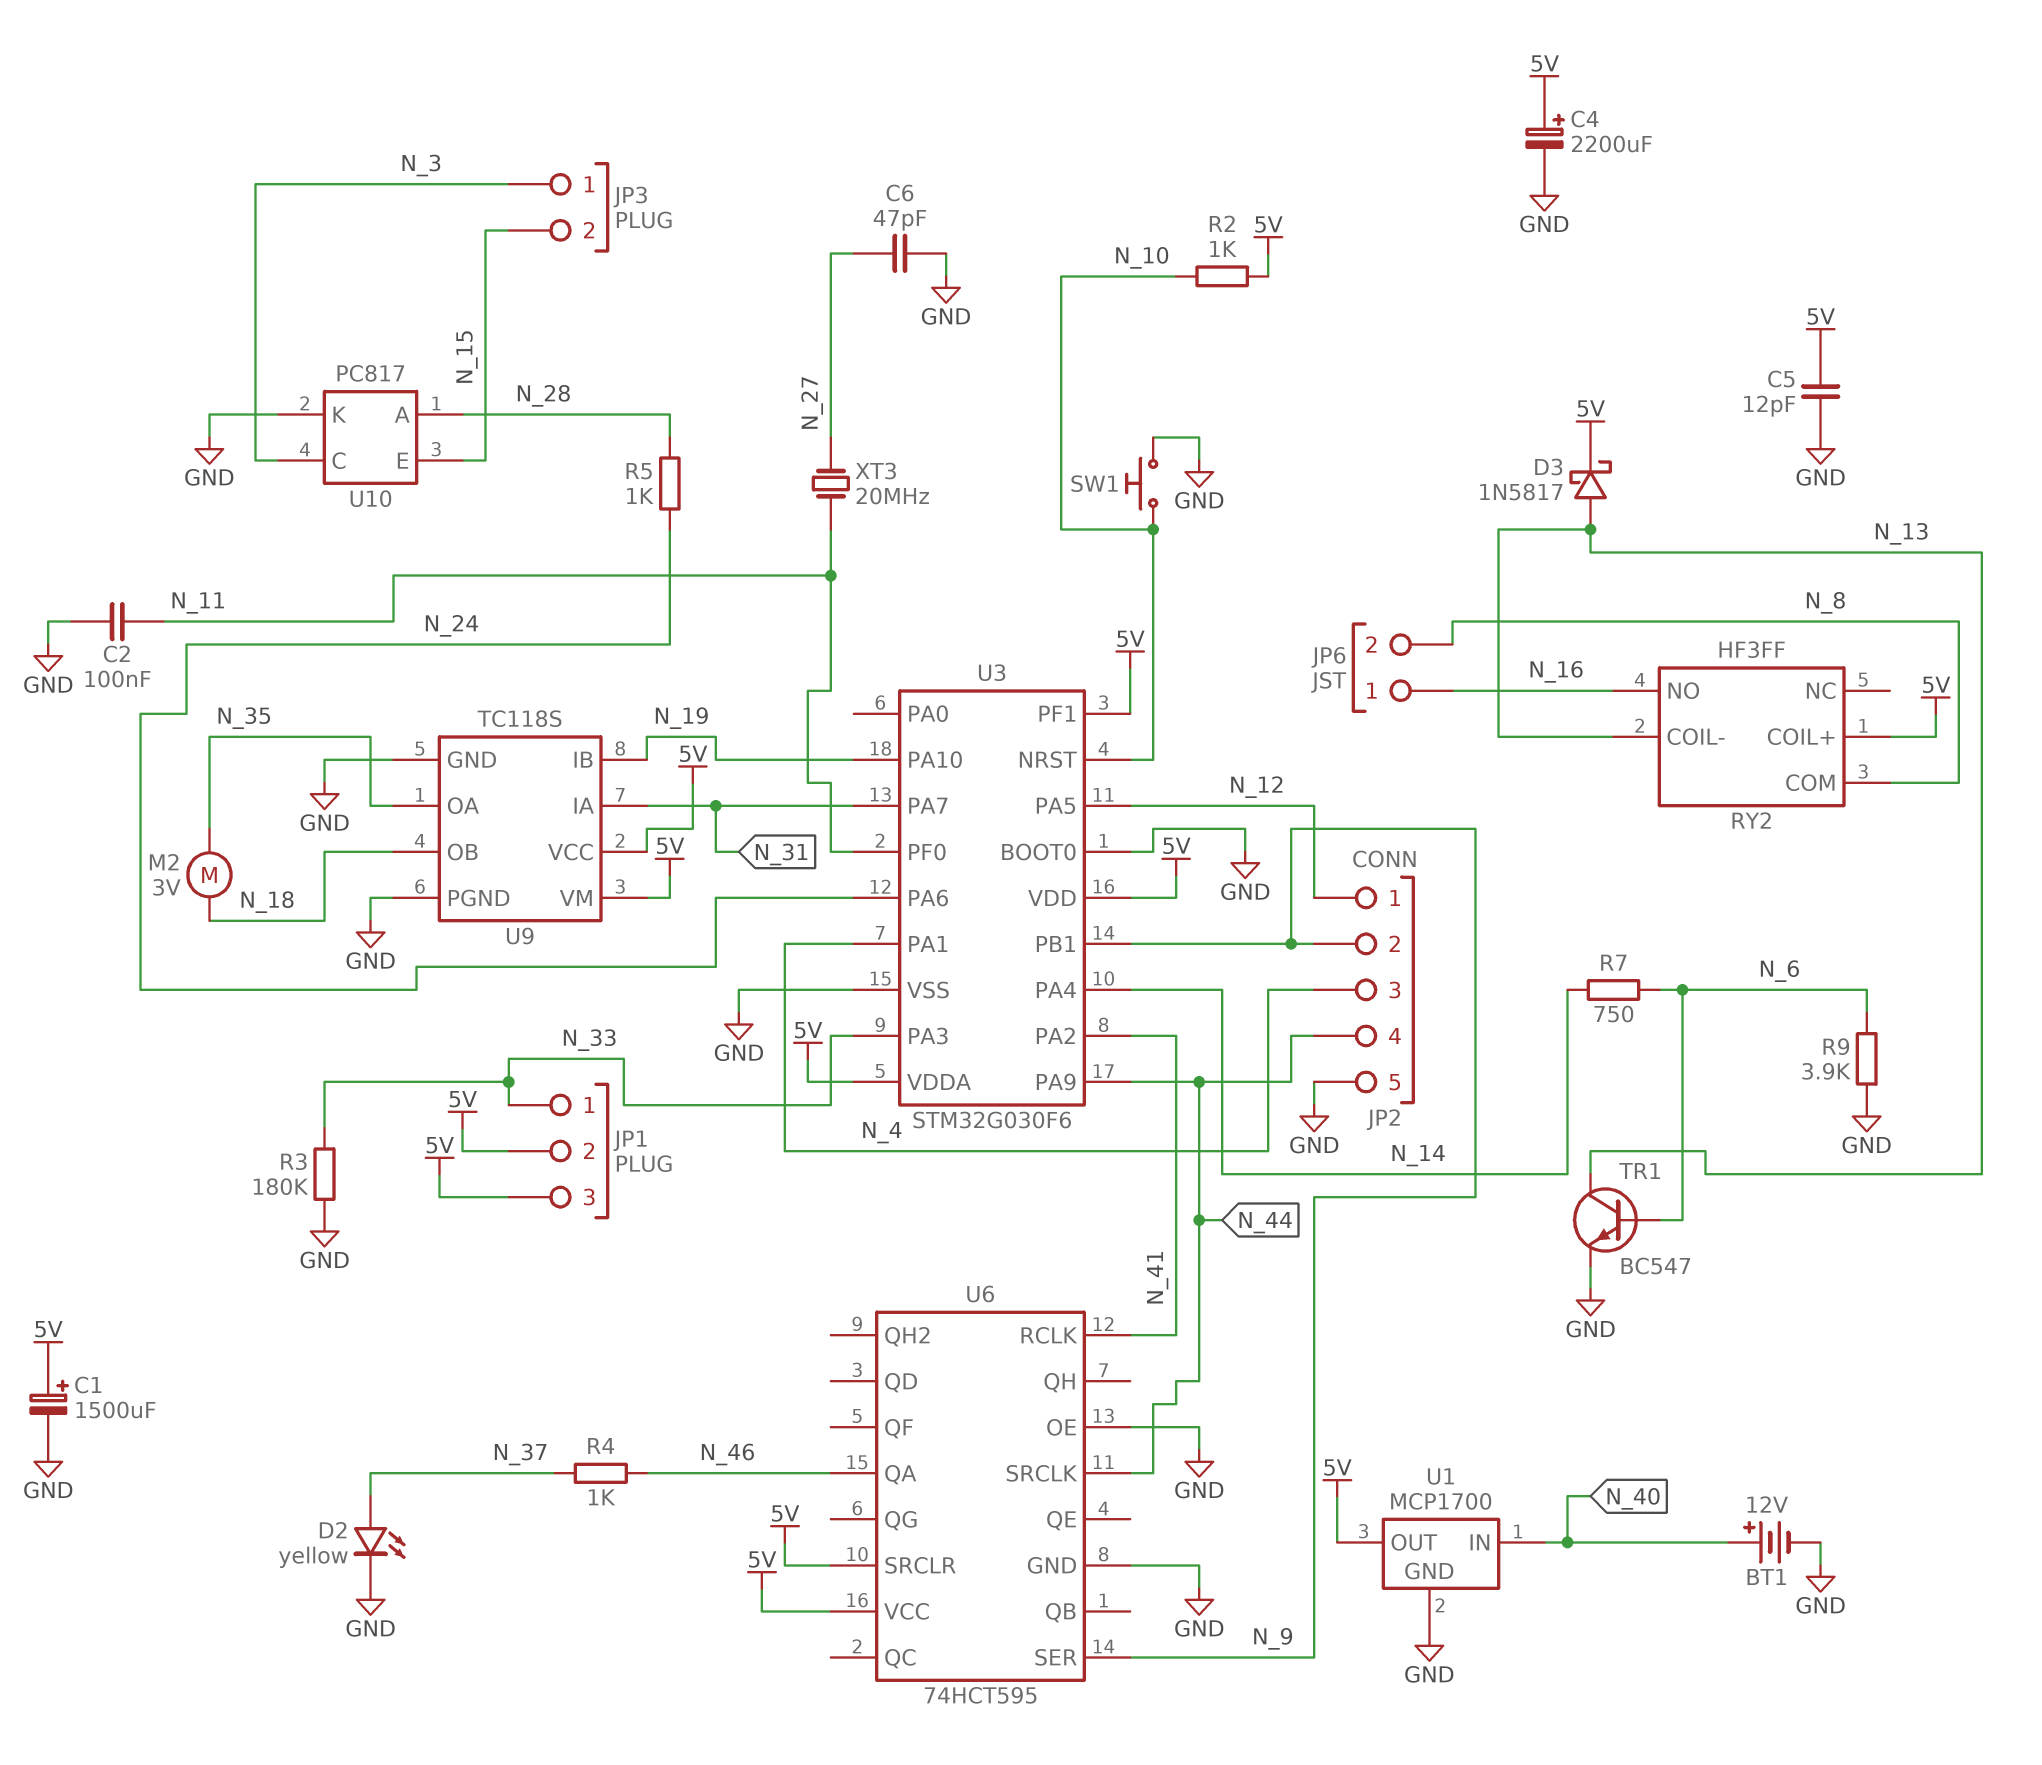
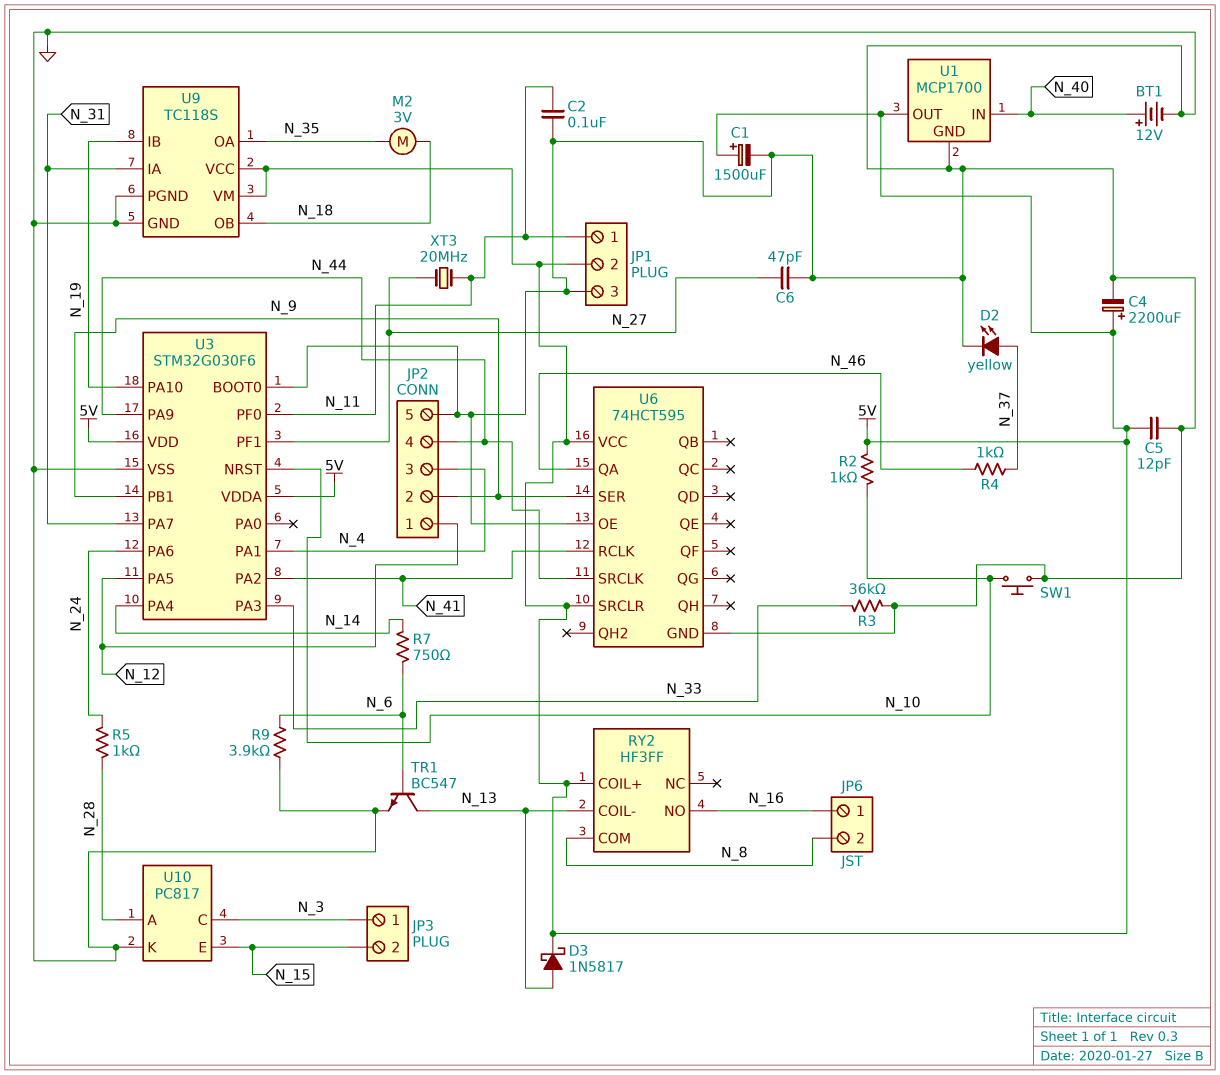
JP1 pin 1: N_33 -> N_11
JP1 pin 3: 5V -> GND
R3: 180k (GND, N_33) -> 36k (GND, N_33)
U3 pin PF1: 5V -> N_27

